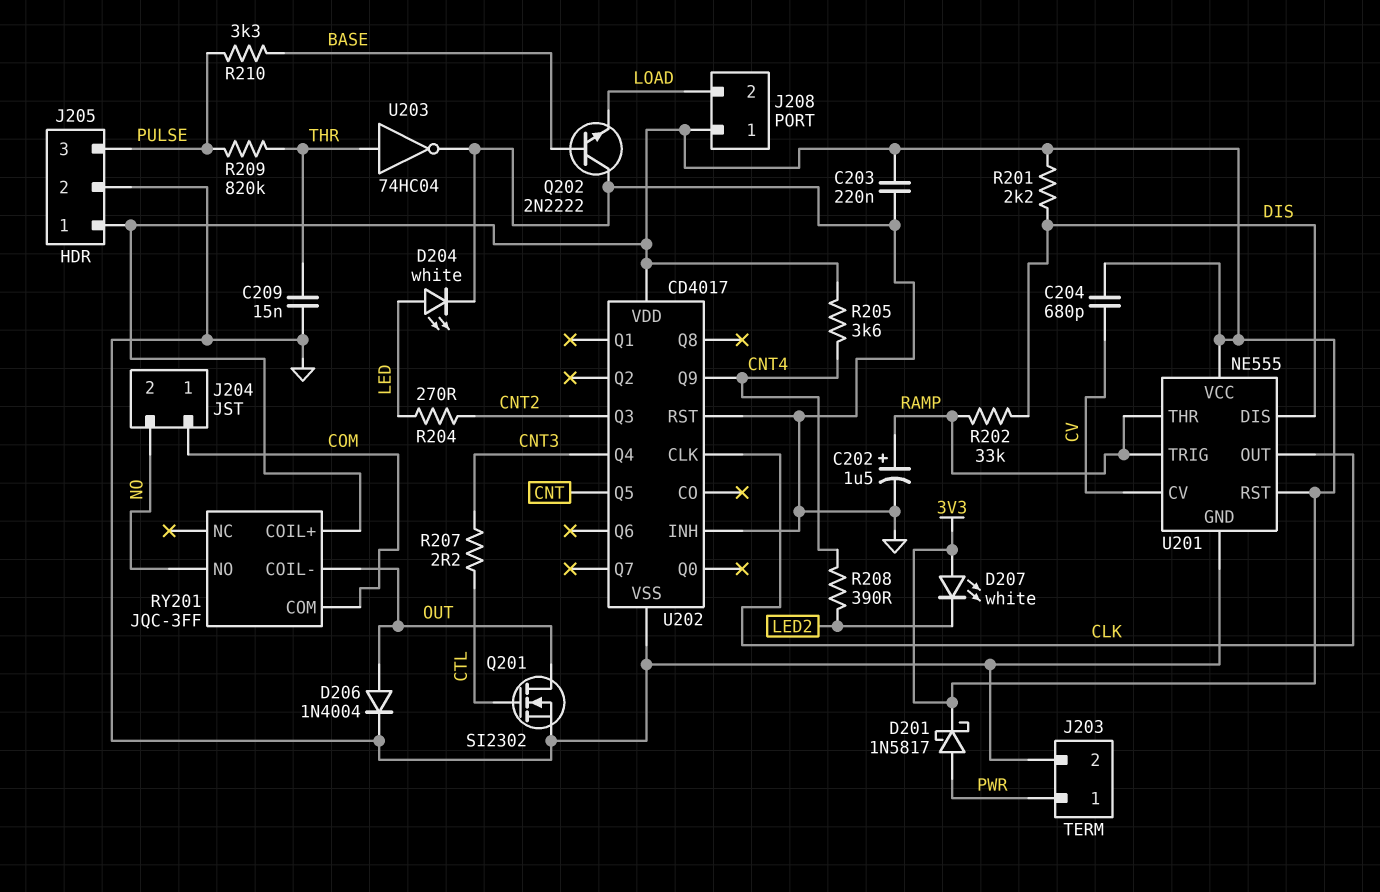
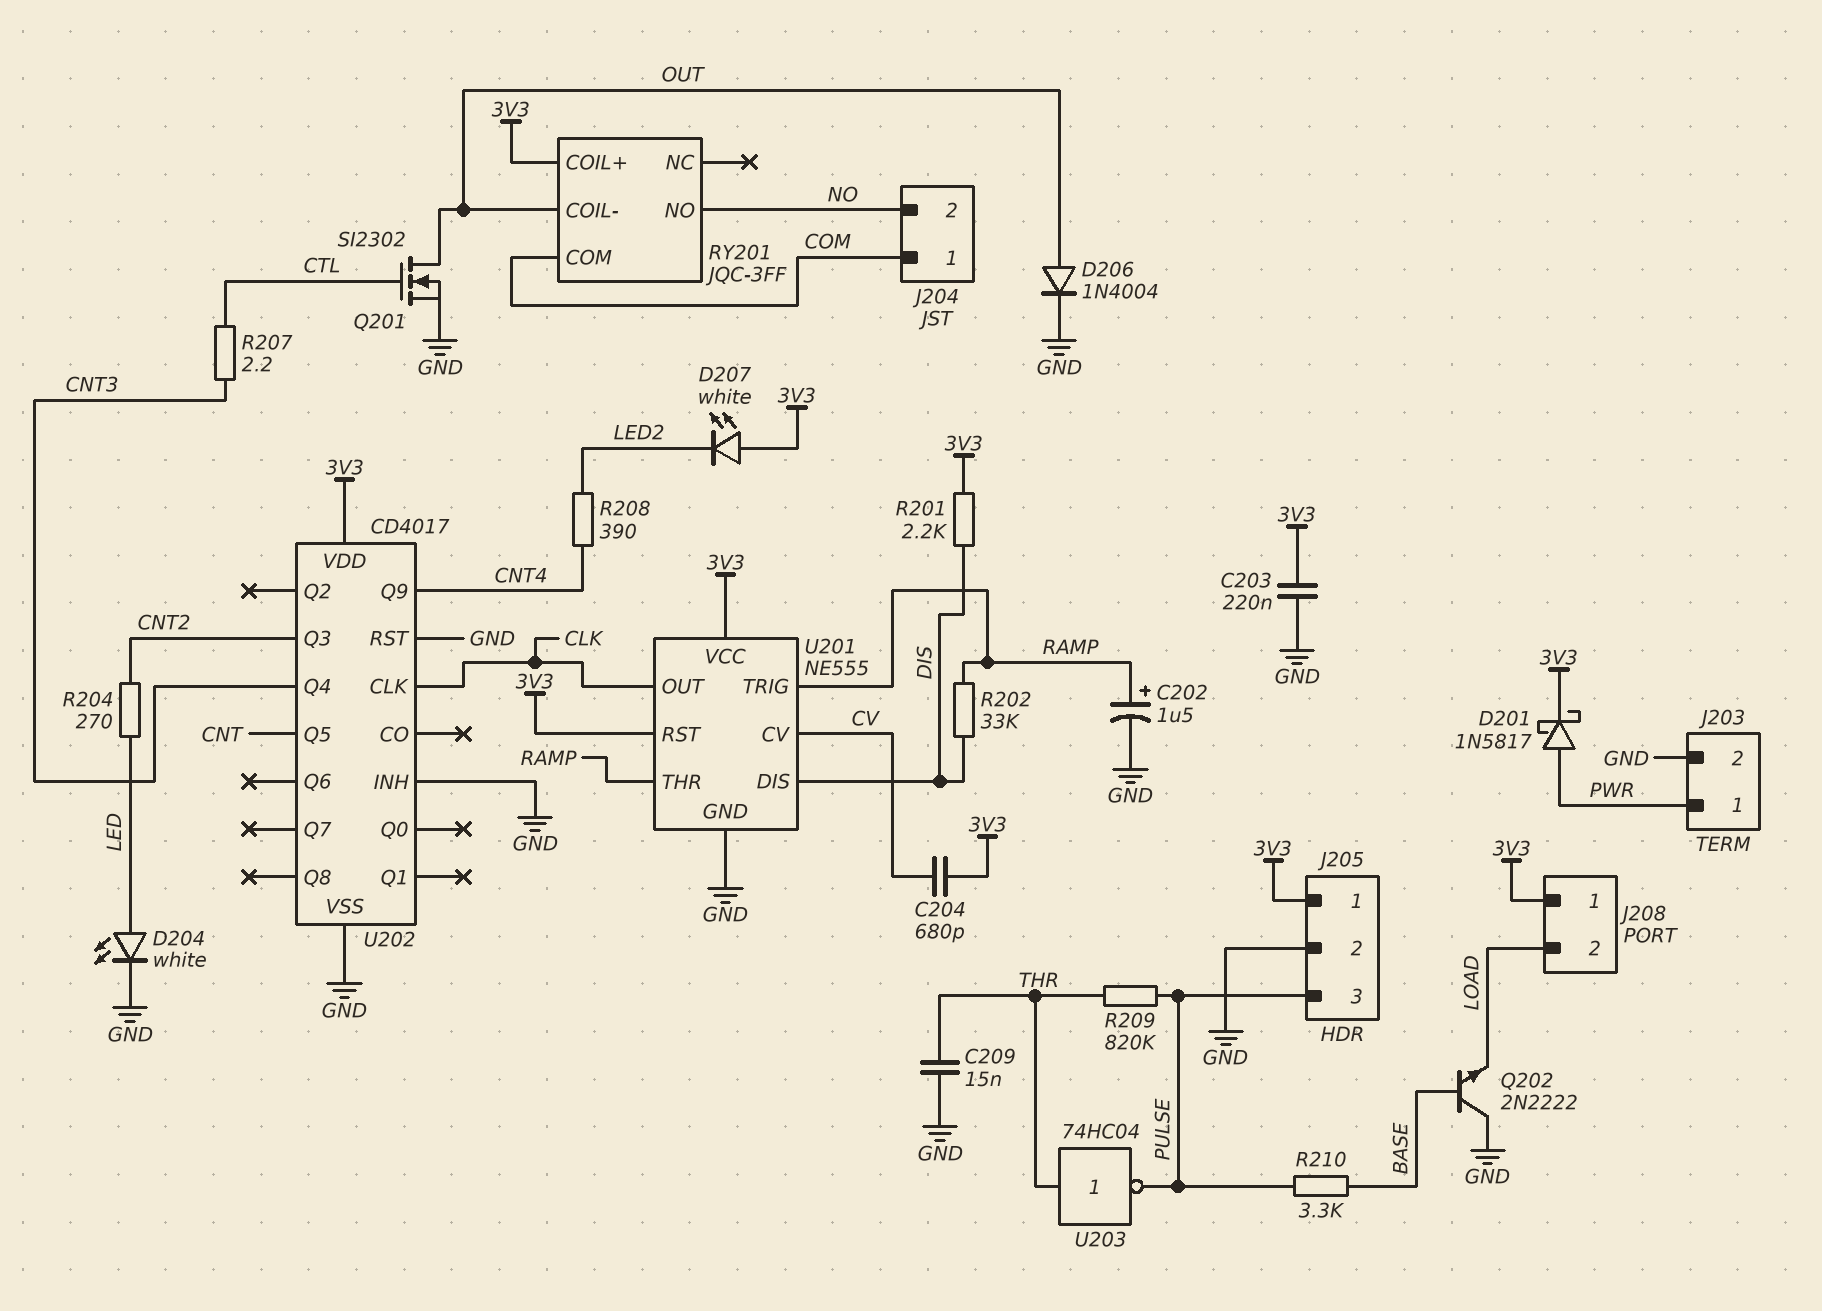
R205: 3.6k (3V3, CNT4) -> none
U203: NOT 74HC04 (in THR, out GND) -> NOT 74HC04 (in THR, out PULSE)

